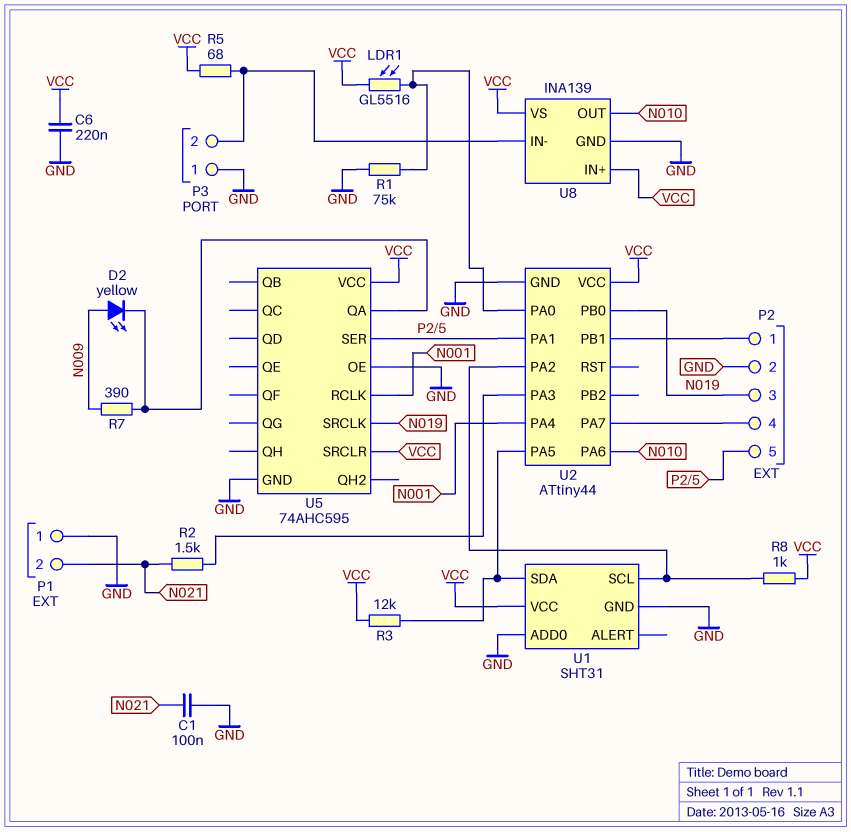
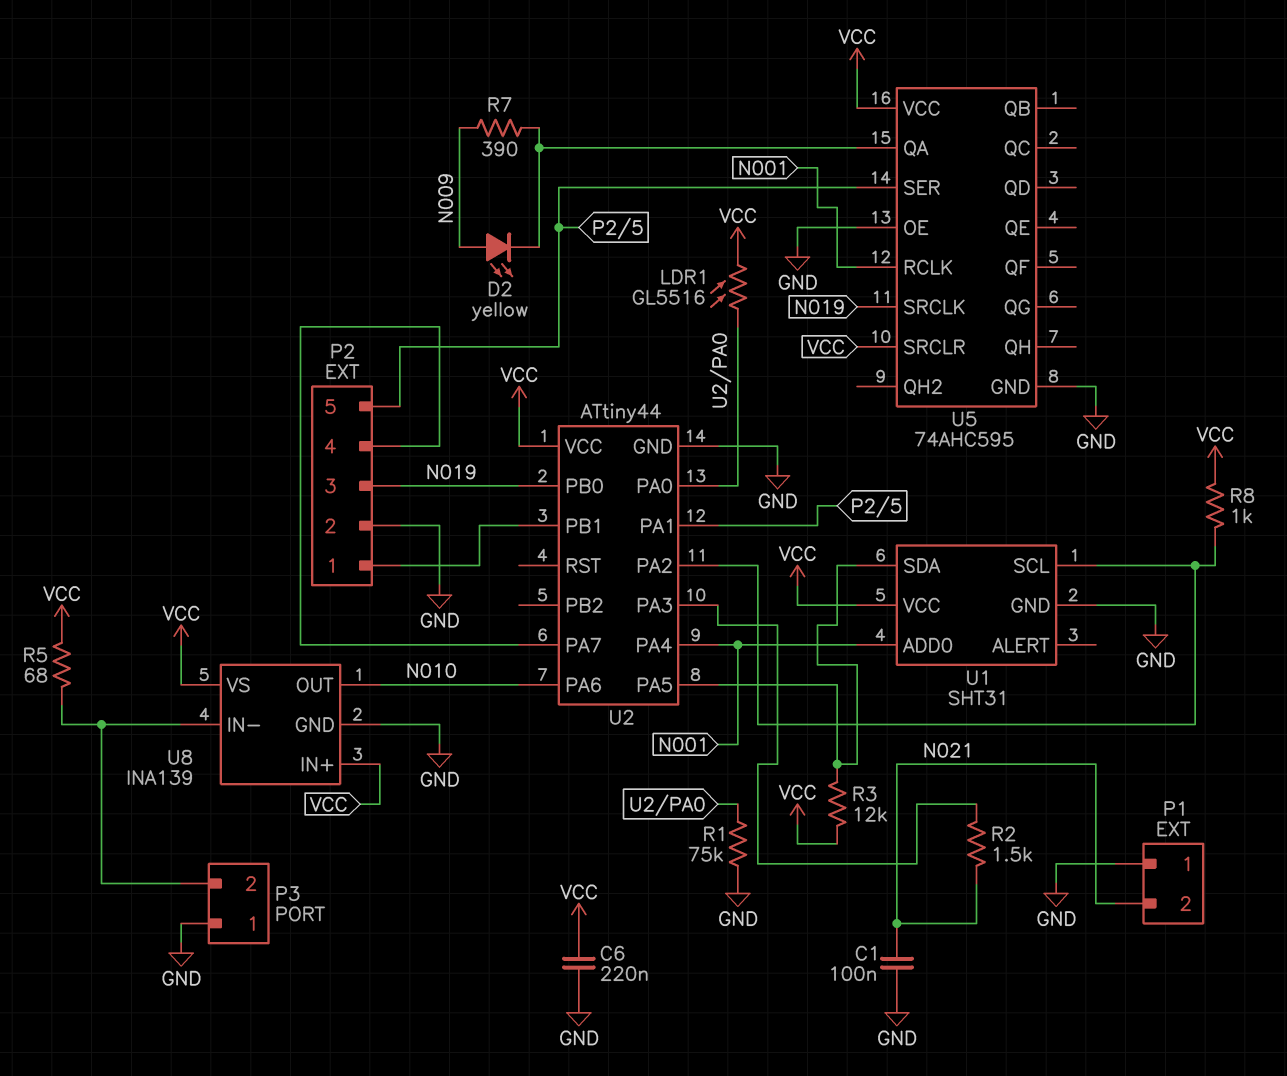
U1 pin ADD0: GND -> N001

